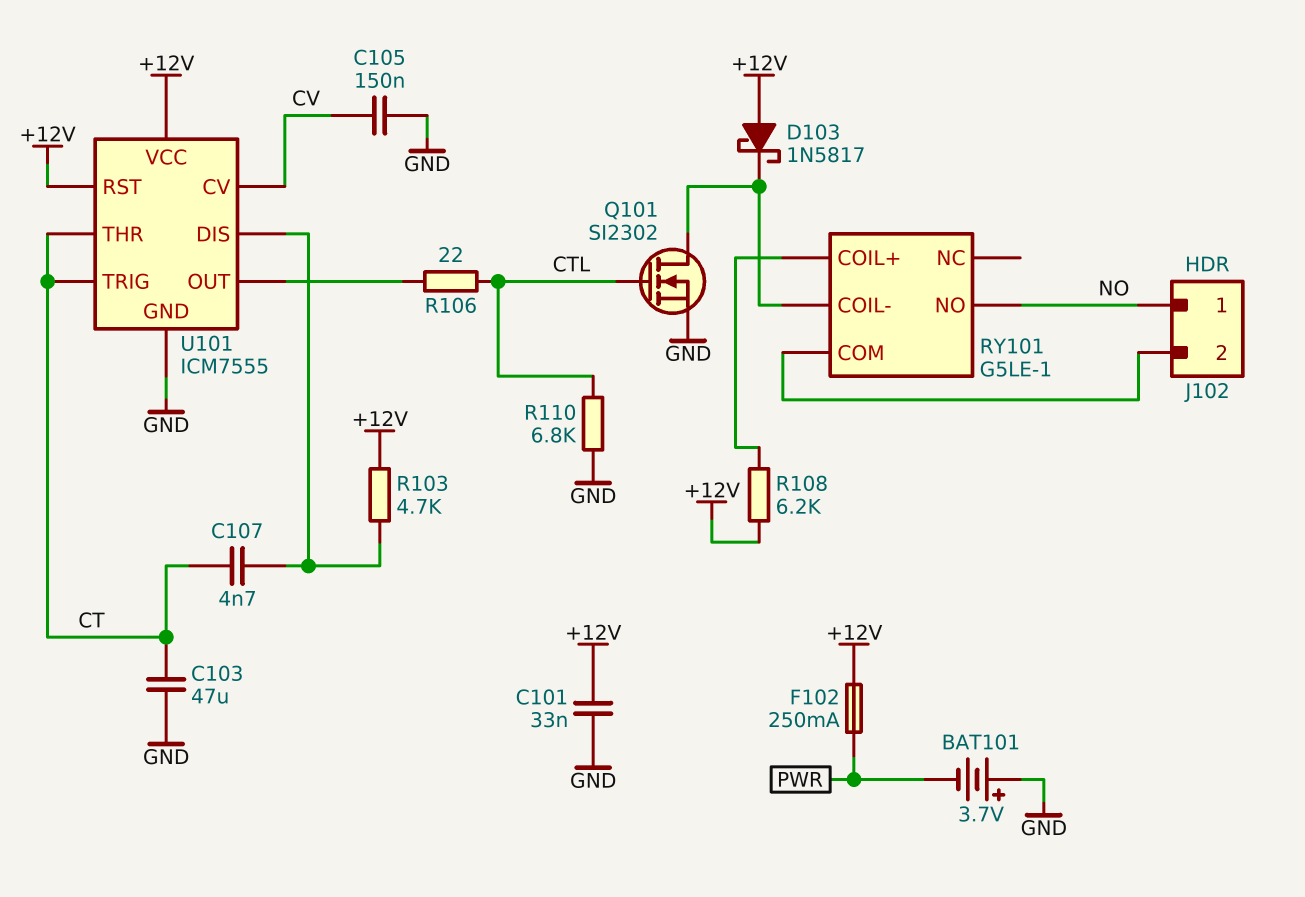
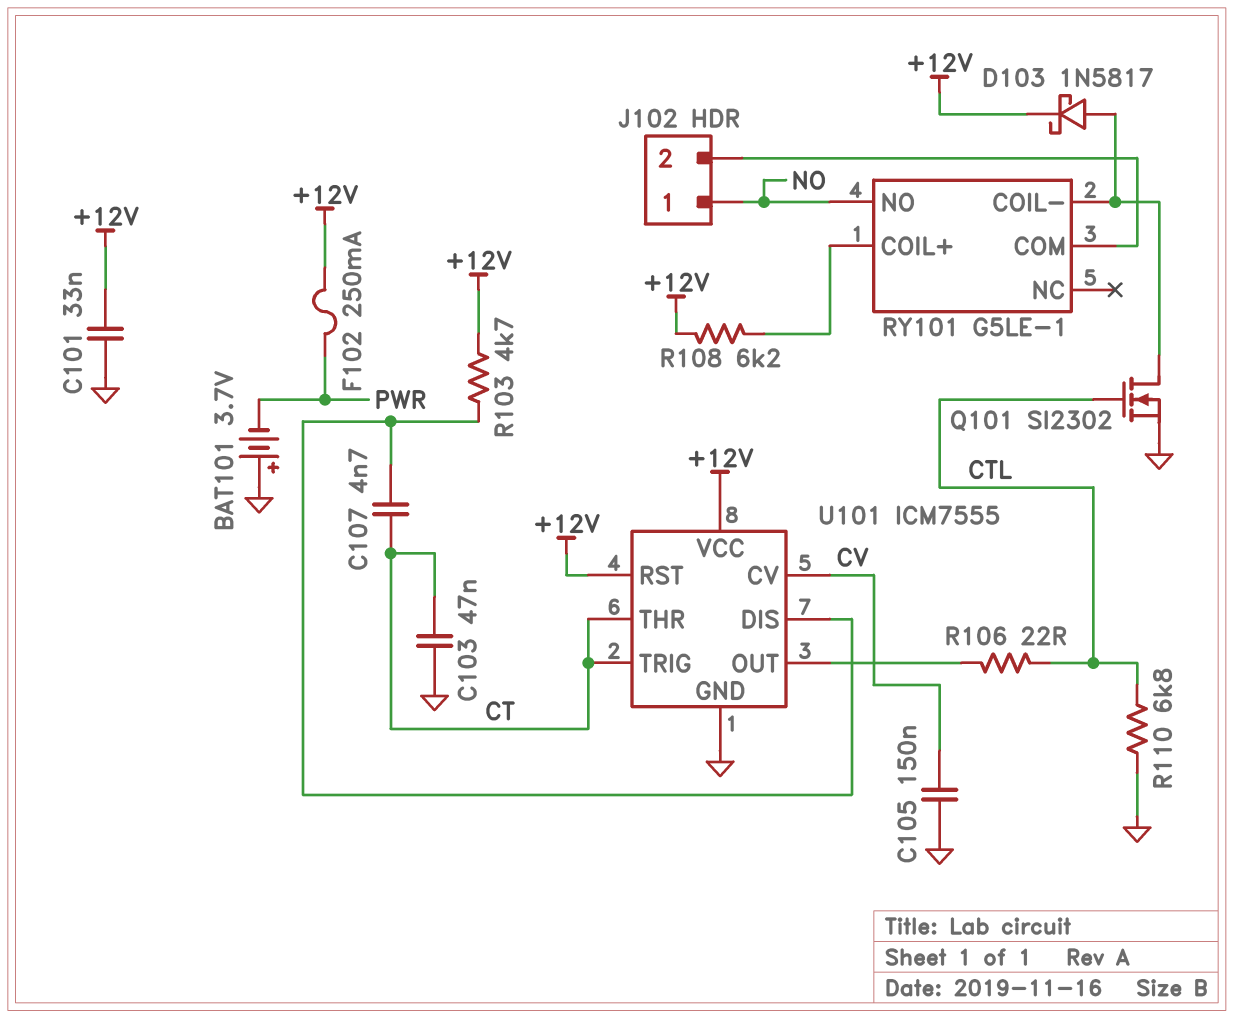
C103: 47uF (CT, GND) -> 47nF (CT, GND)
D103: schottky 1N5817 (A +12V, K RY101/COIL-) -> schottky 1N5817 (A RY101/COIL-, K +12V)

